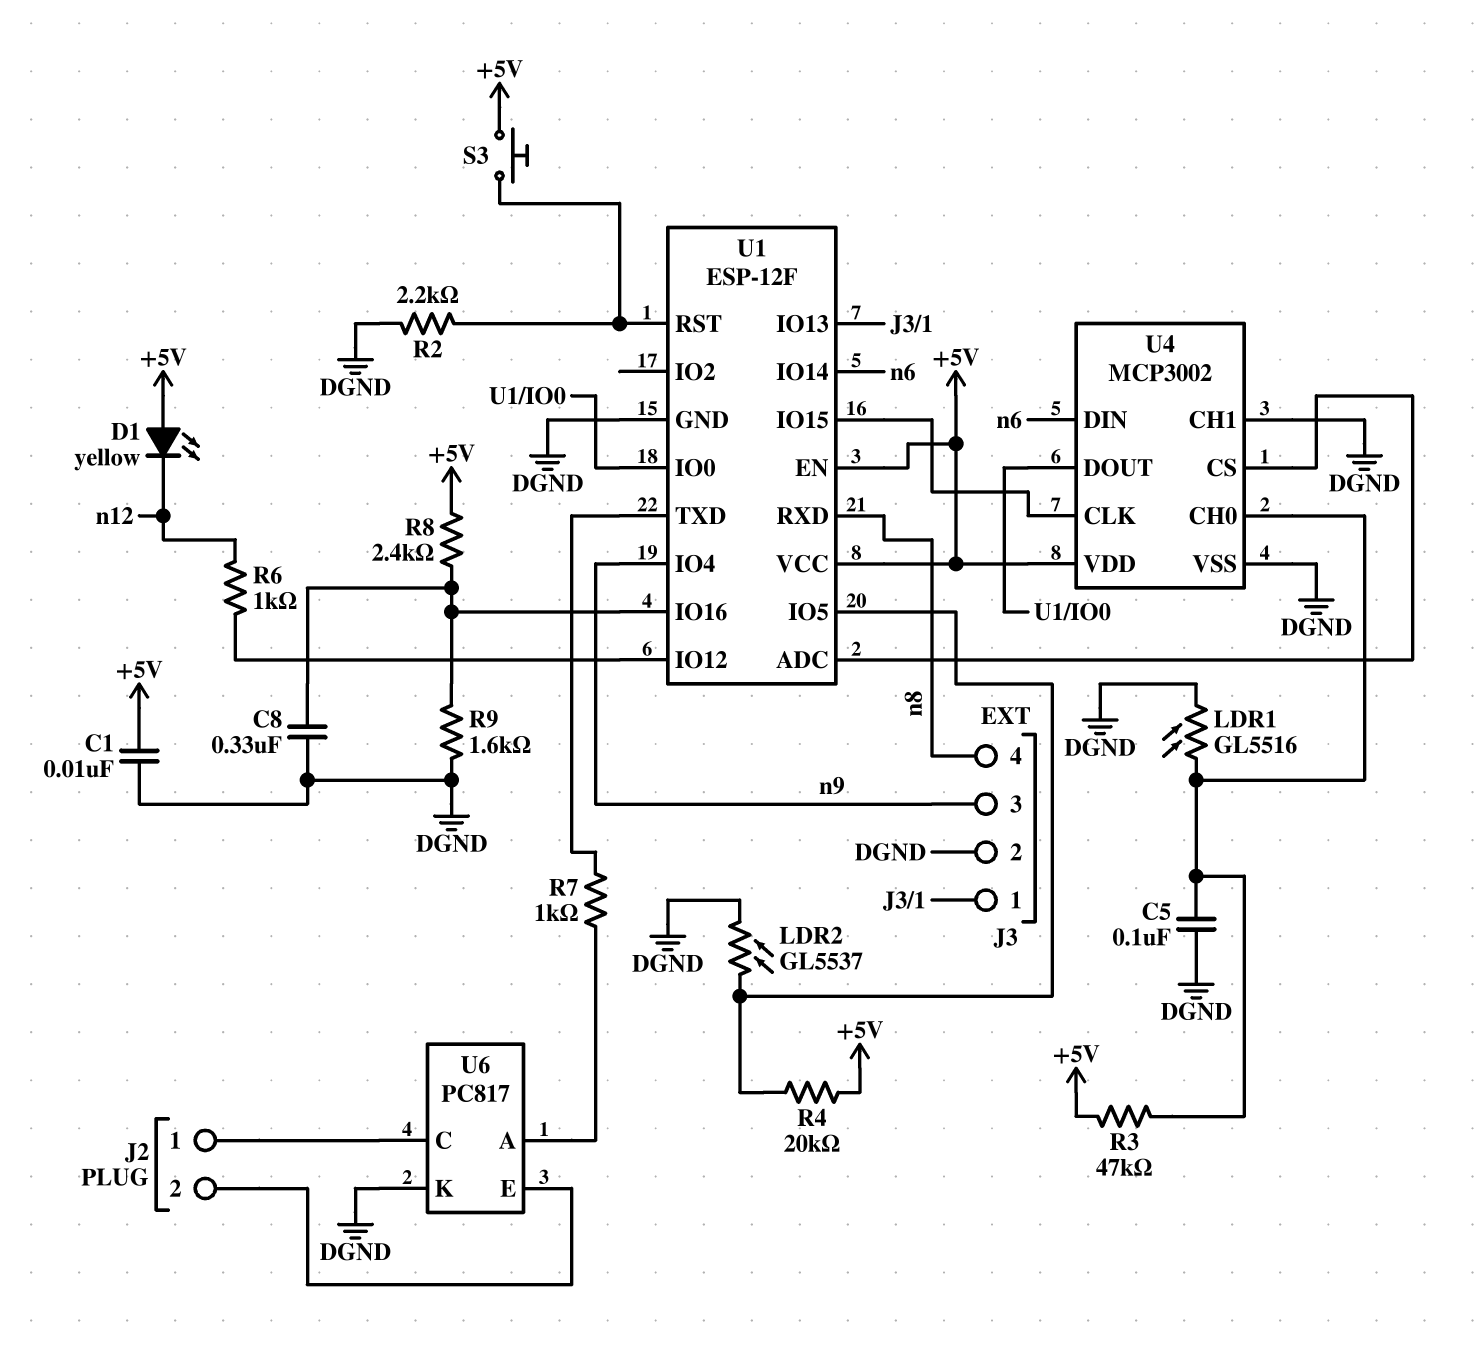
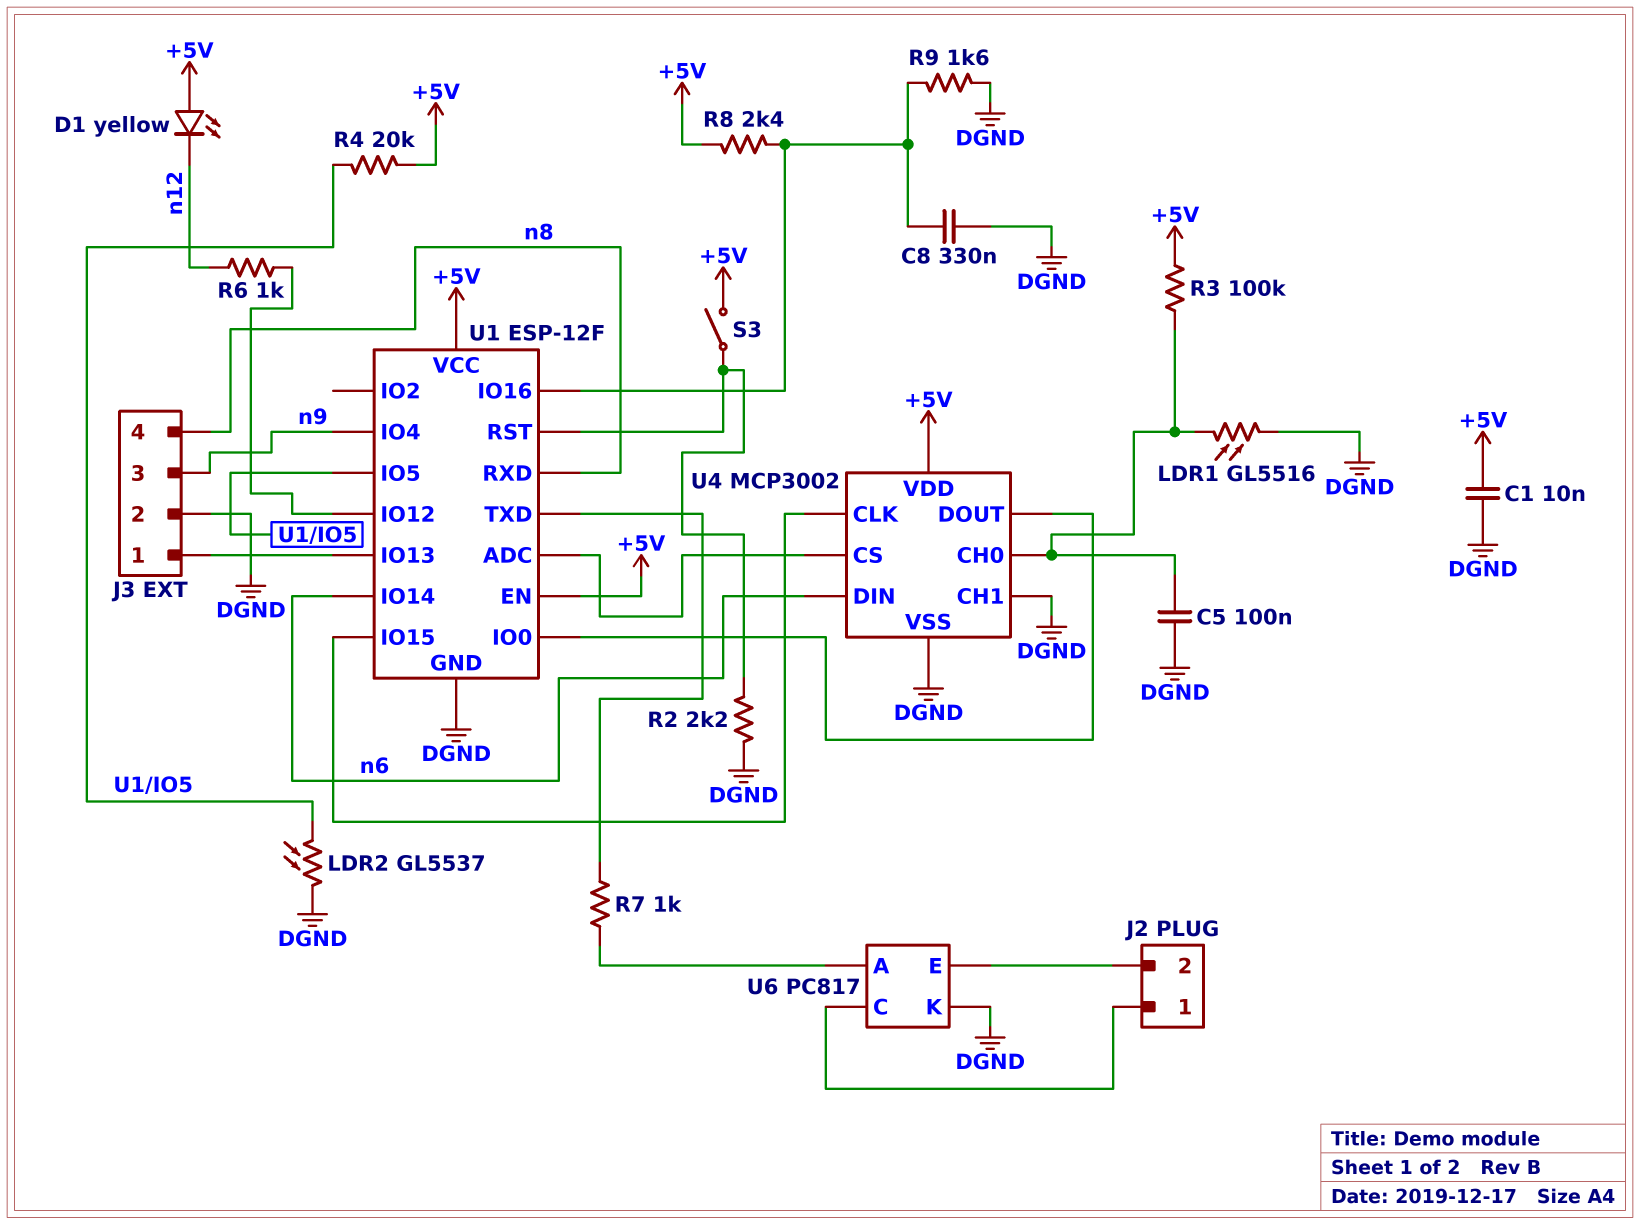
R3: 47k (+5V, U4/CH0) -> 100k (+5V, U4/CH0)
S3: button (+5V, U1/RST) -> switch (+5V, U1/RST)

